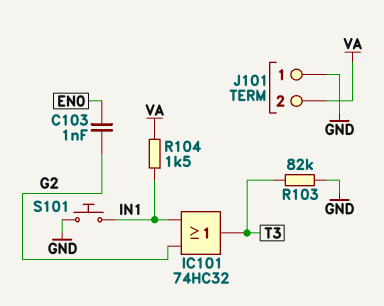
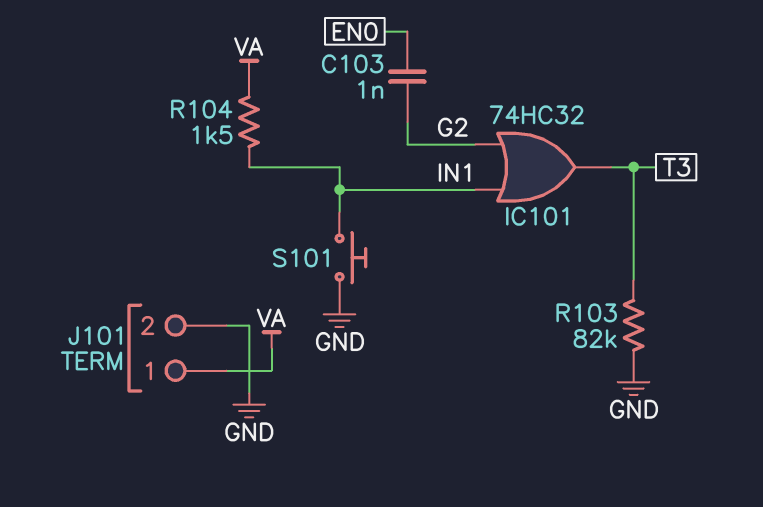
J101 pin 1: GND -> VA
J101 pin 2: VA -> GND

